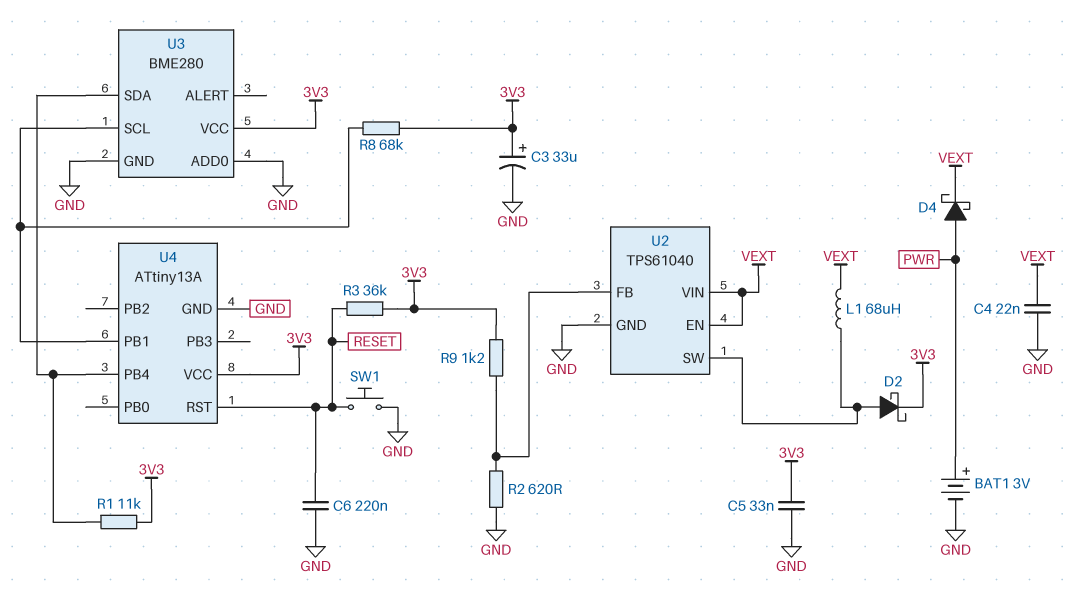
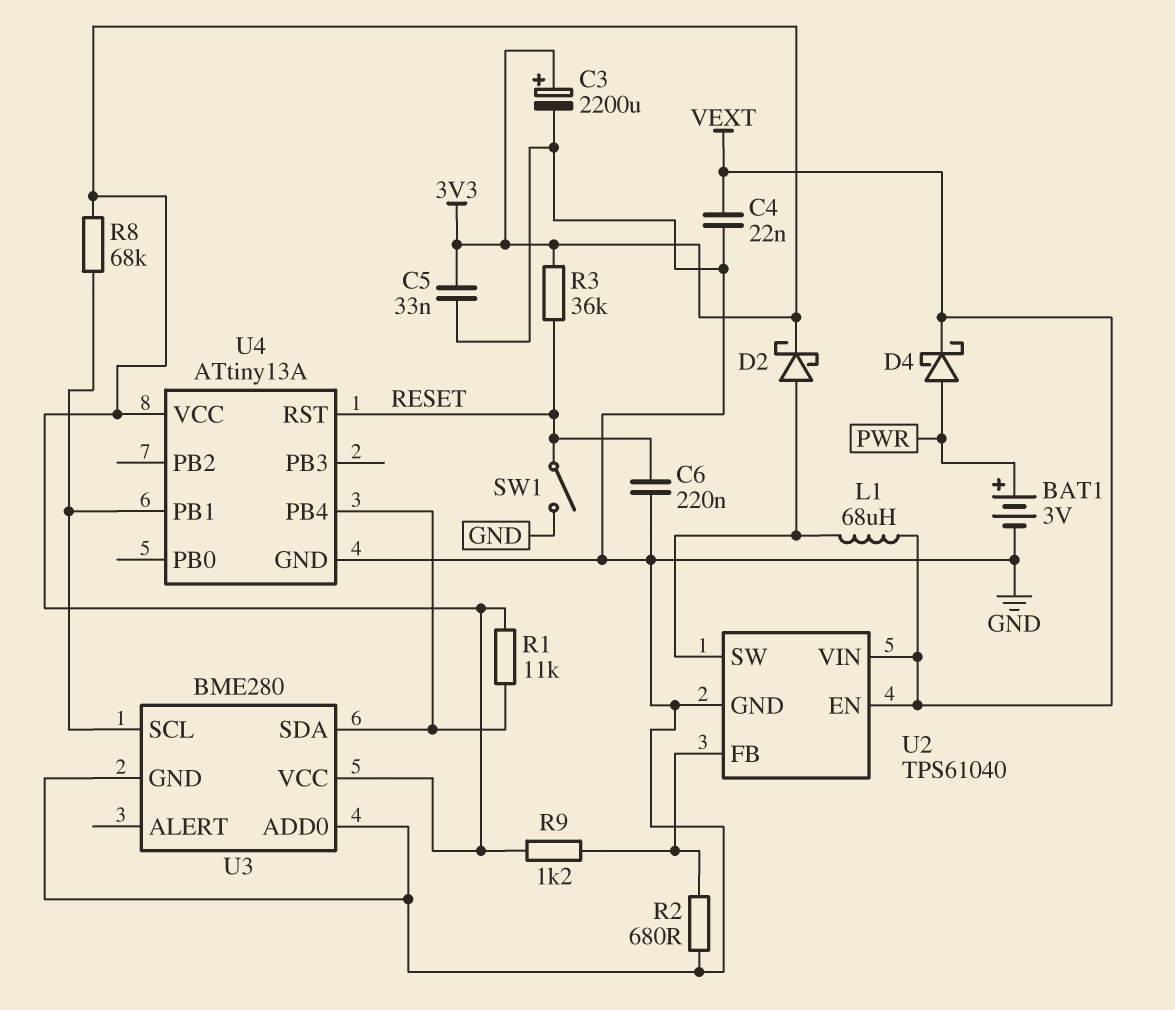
C3: 33uF (plus 3V3, minus GND) -> 2200uF (plus 3V3, minus GND)
R2: 620 (GND, U2/FB) -> 680 (GND, U2/FB)
SW1: button (GND, RESET) -> switch (GND, RESET)

